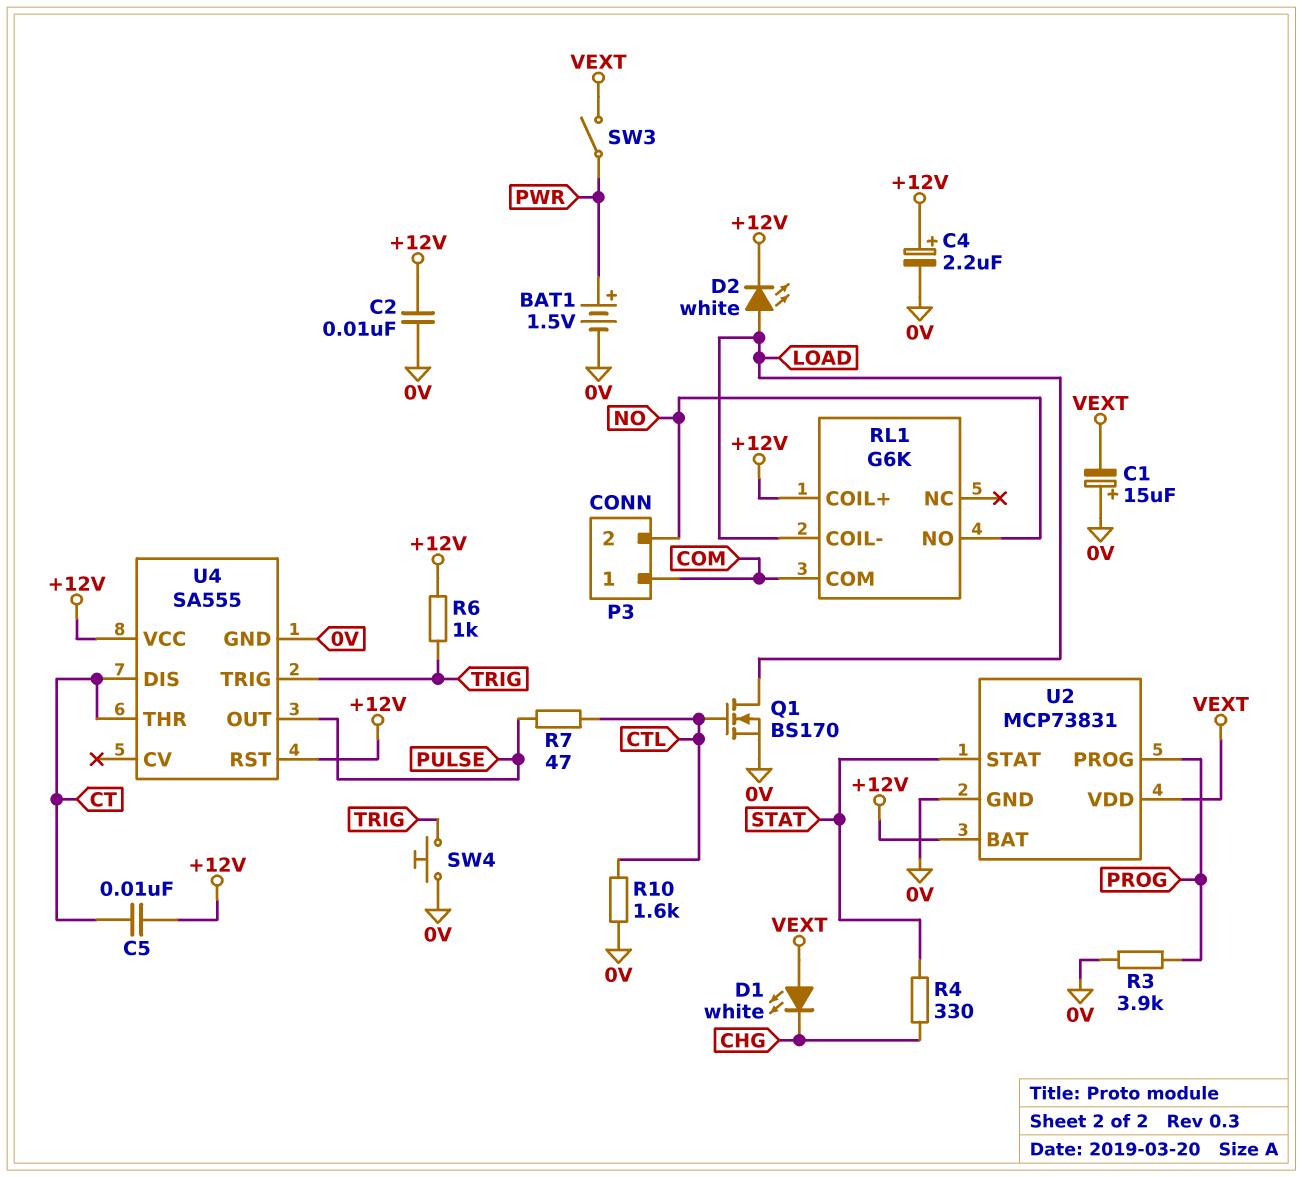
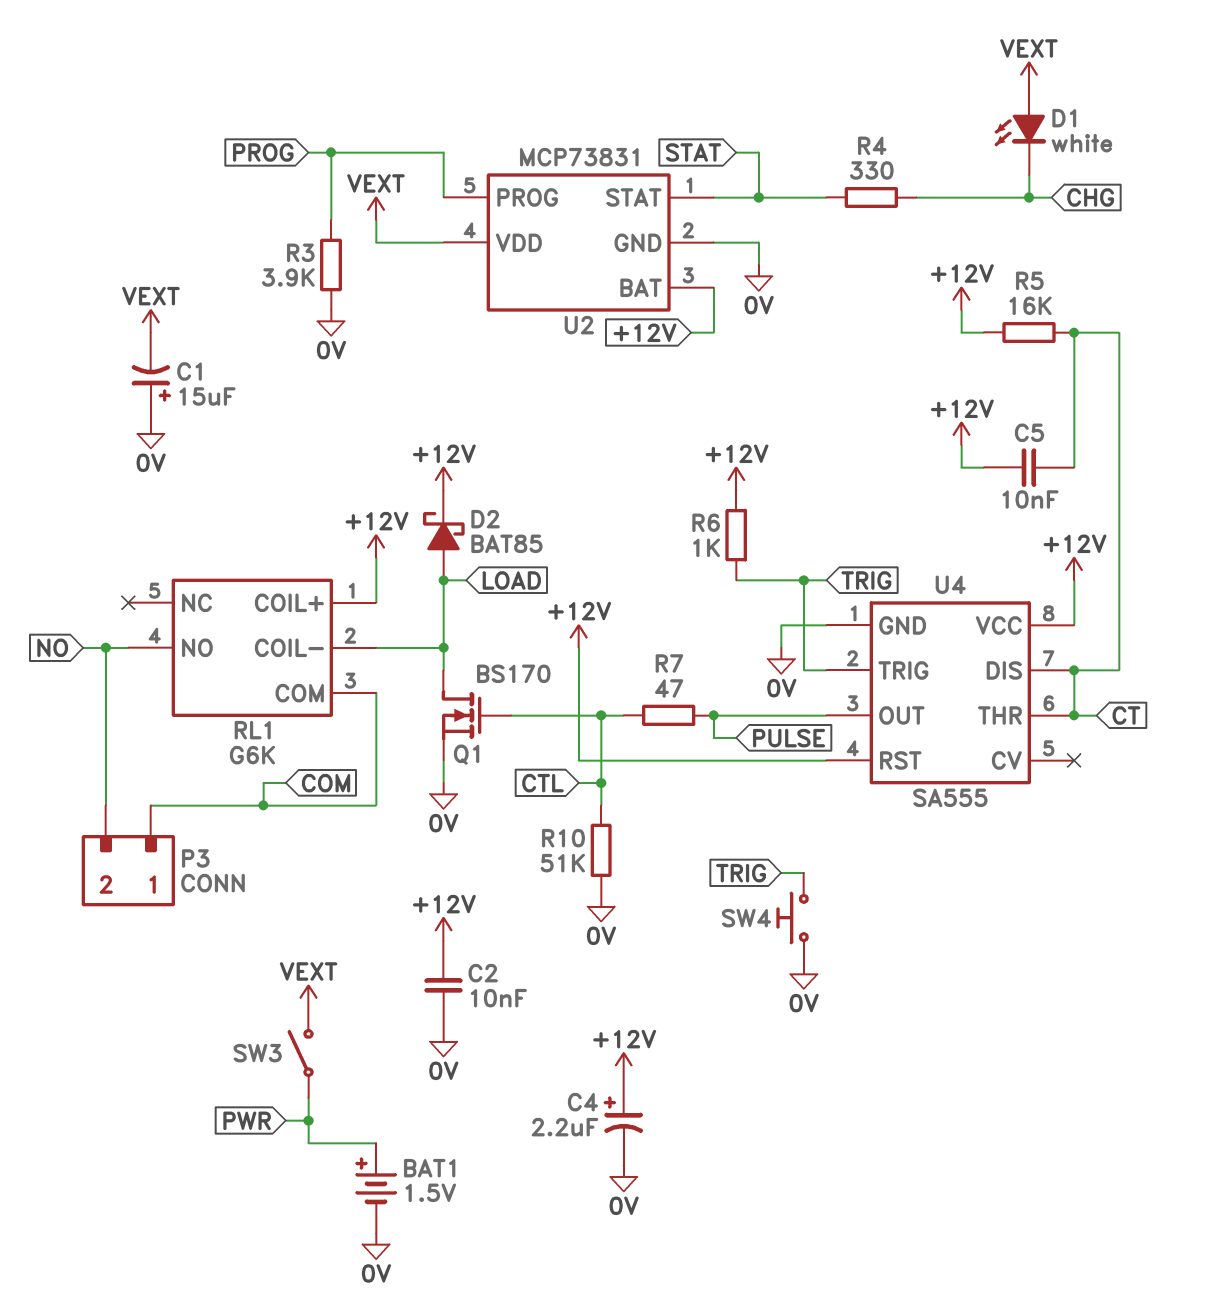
D2: LED white (A LOAD, K +12V) -> schottky BAT85 (A LOAD, K +12V)
R5: none -> 16k (+12V, CT)
R10: 1.6k (0V, CTL) -> 51k (0V, CTL)

